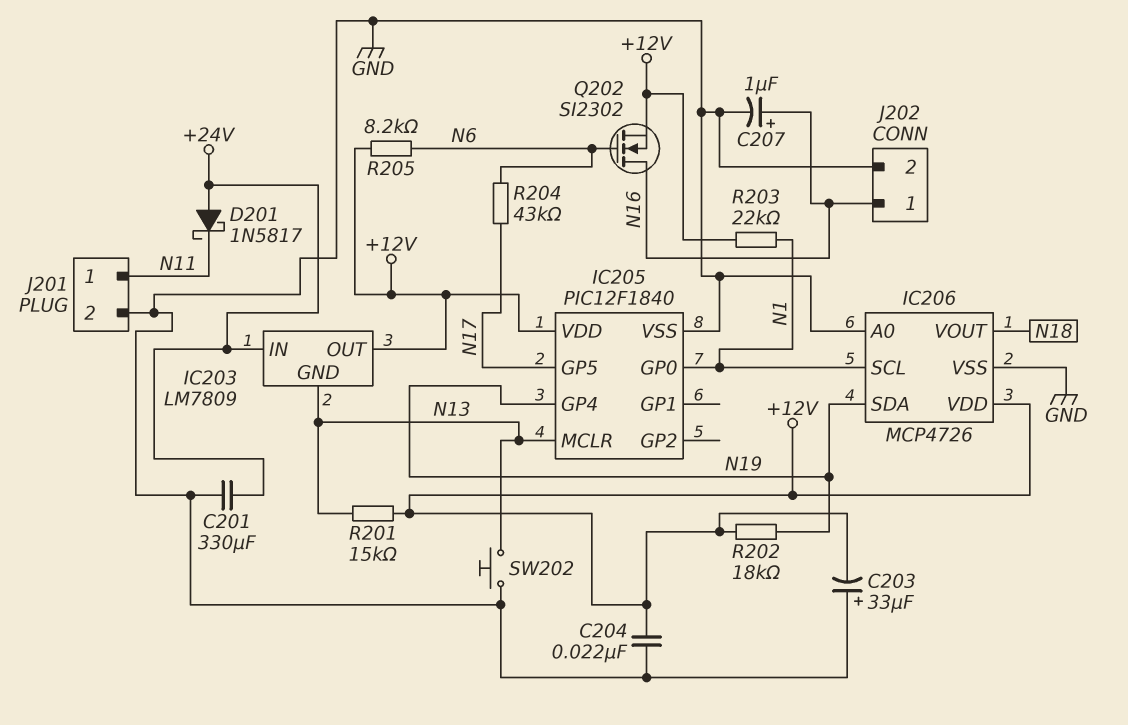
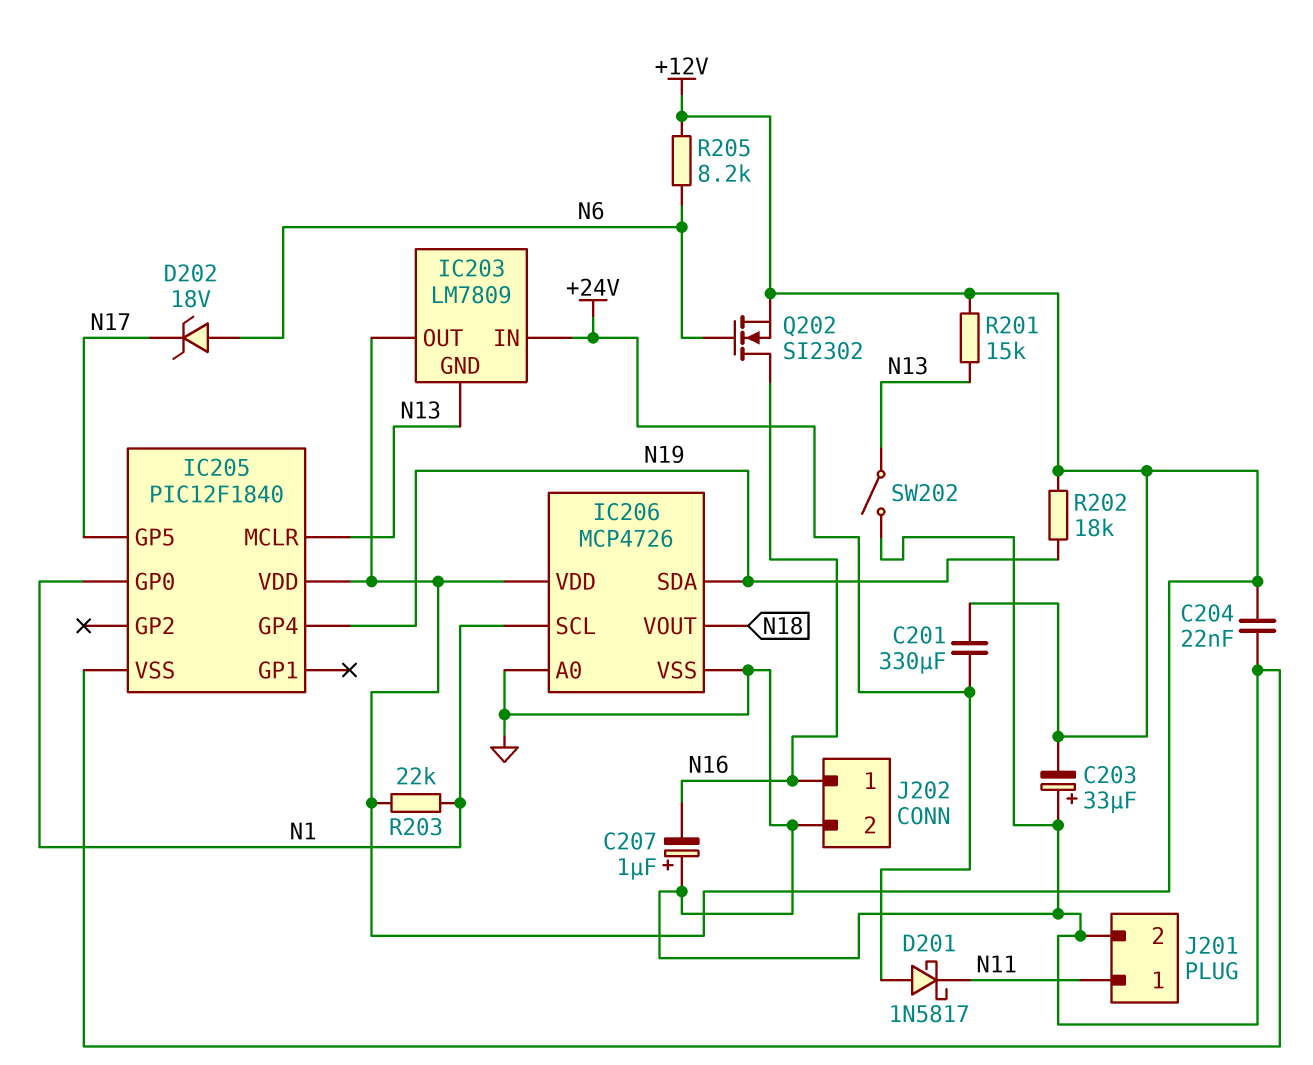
C201: 330uF (+24V, GND) -> 330uF (+12V, +24V)
C207: 1uF (plus N16, minus GND) -> 1uF (plus GND, minus N16)
D202: none -> zener 18V (A N6, K N17)
R204: 43k (N6, N17) -> none
SW202: button (GND, N13) -> switch (GND, N13)

